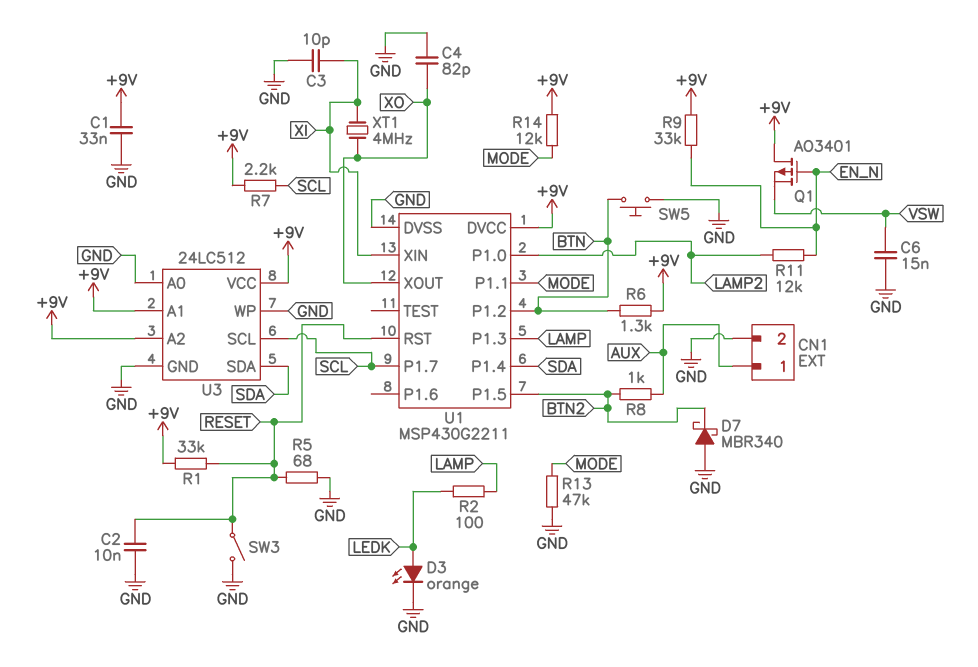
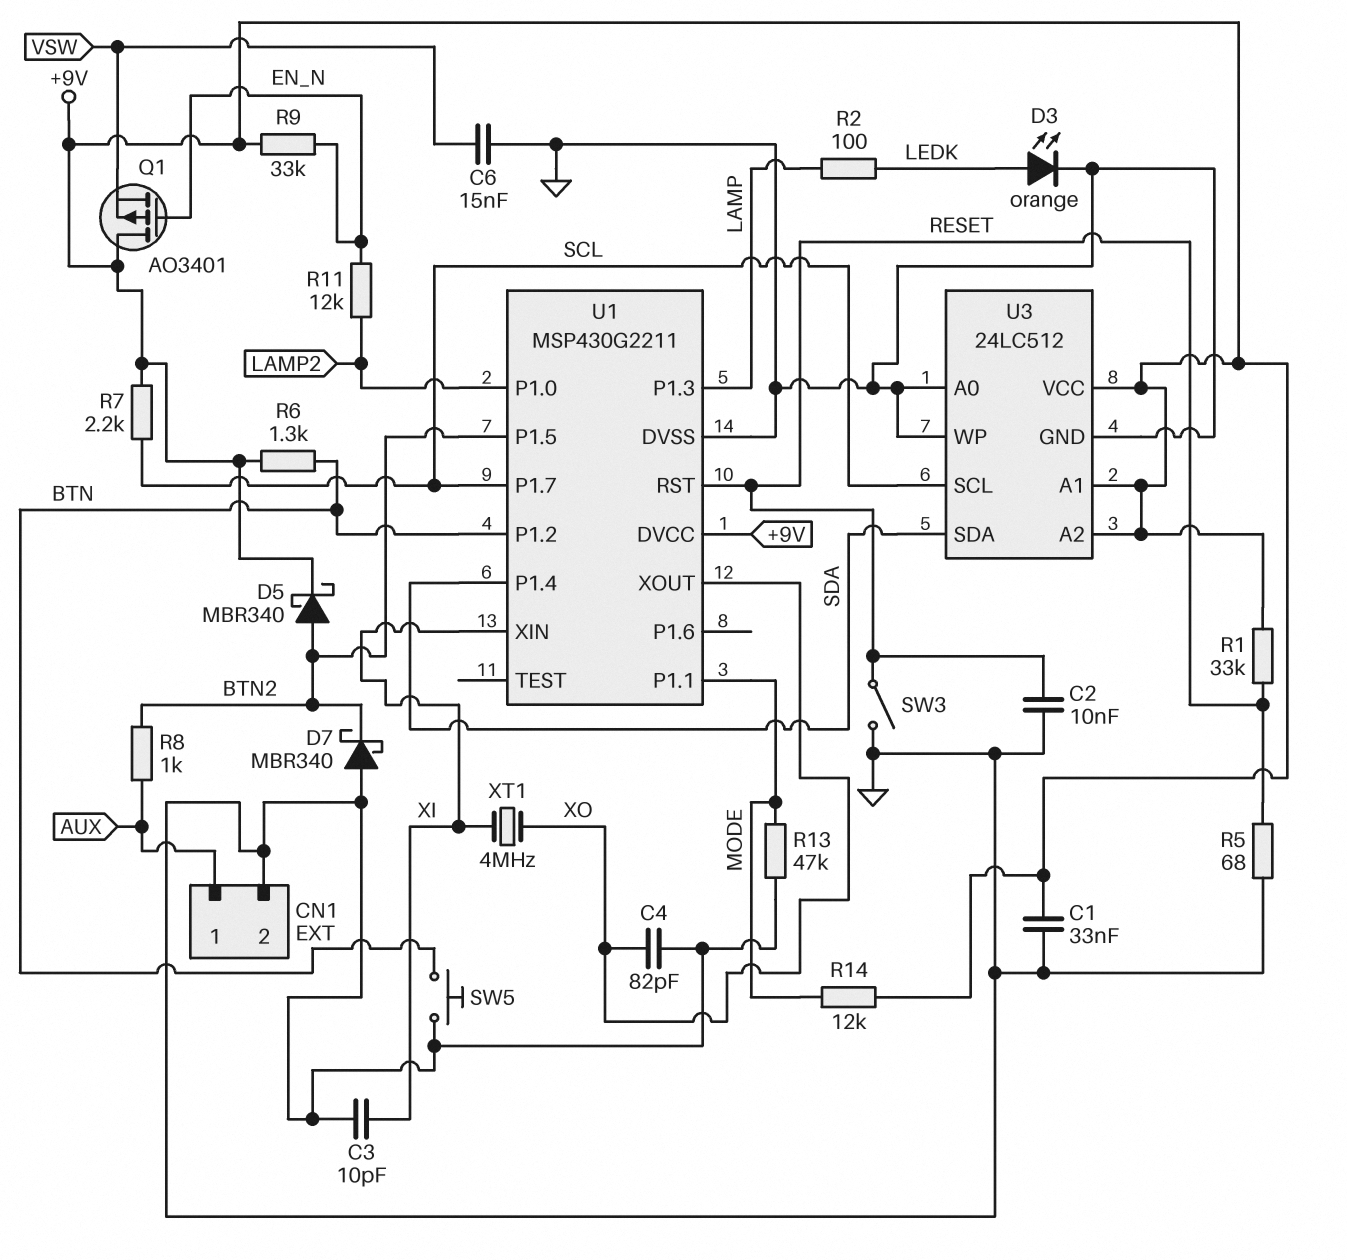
D5: none -> schottky MBR340 (A BTN2, K +9V)

